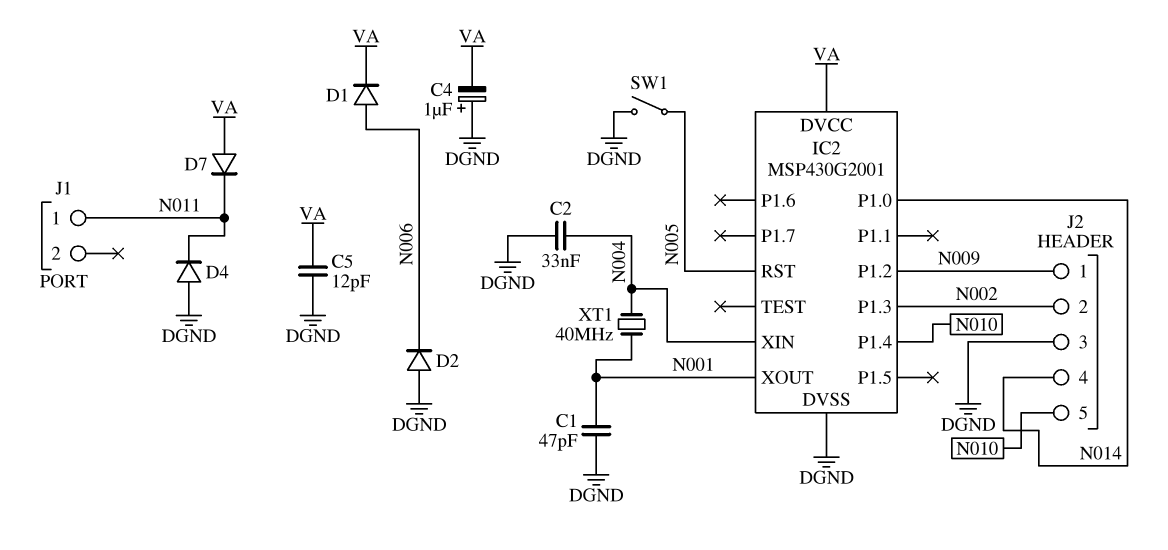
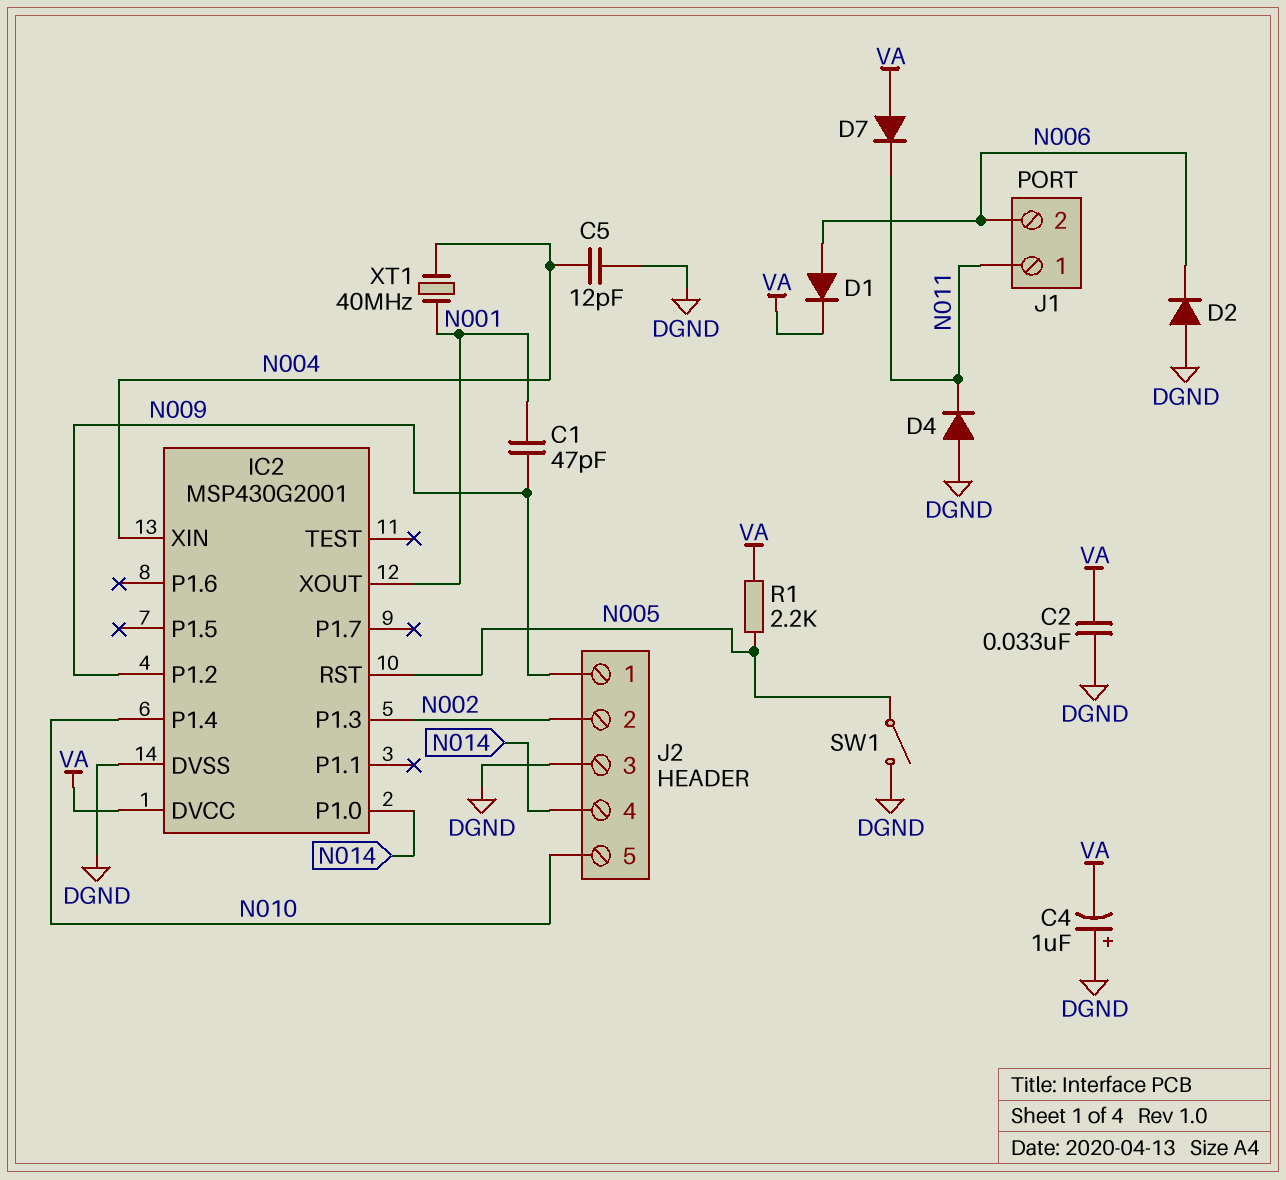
C1: 47pF (DGND, N001) -> 47pF (N001, N009)
C2: 33nF (DGND, N004) -> 33nF (DGND, VA)
C5: 12pF (DGND, VA) -> 12pF (DGND, N004)
J1 pin 2: none -> N006
R1: none -> 2.2k (N005, VA)

